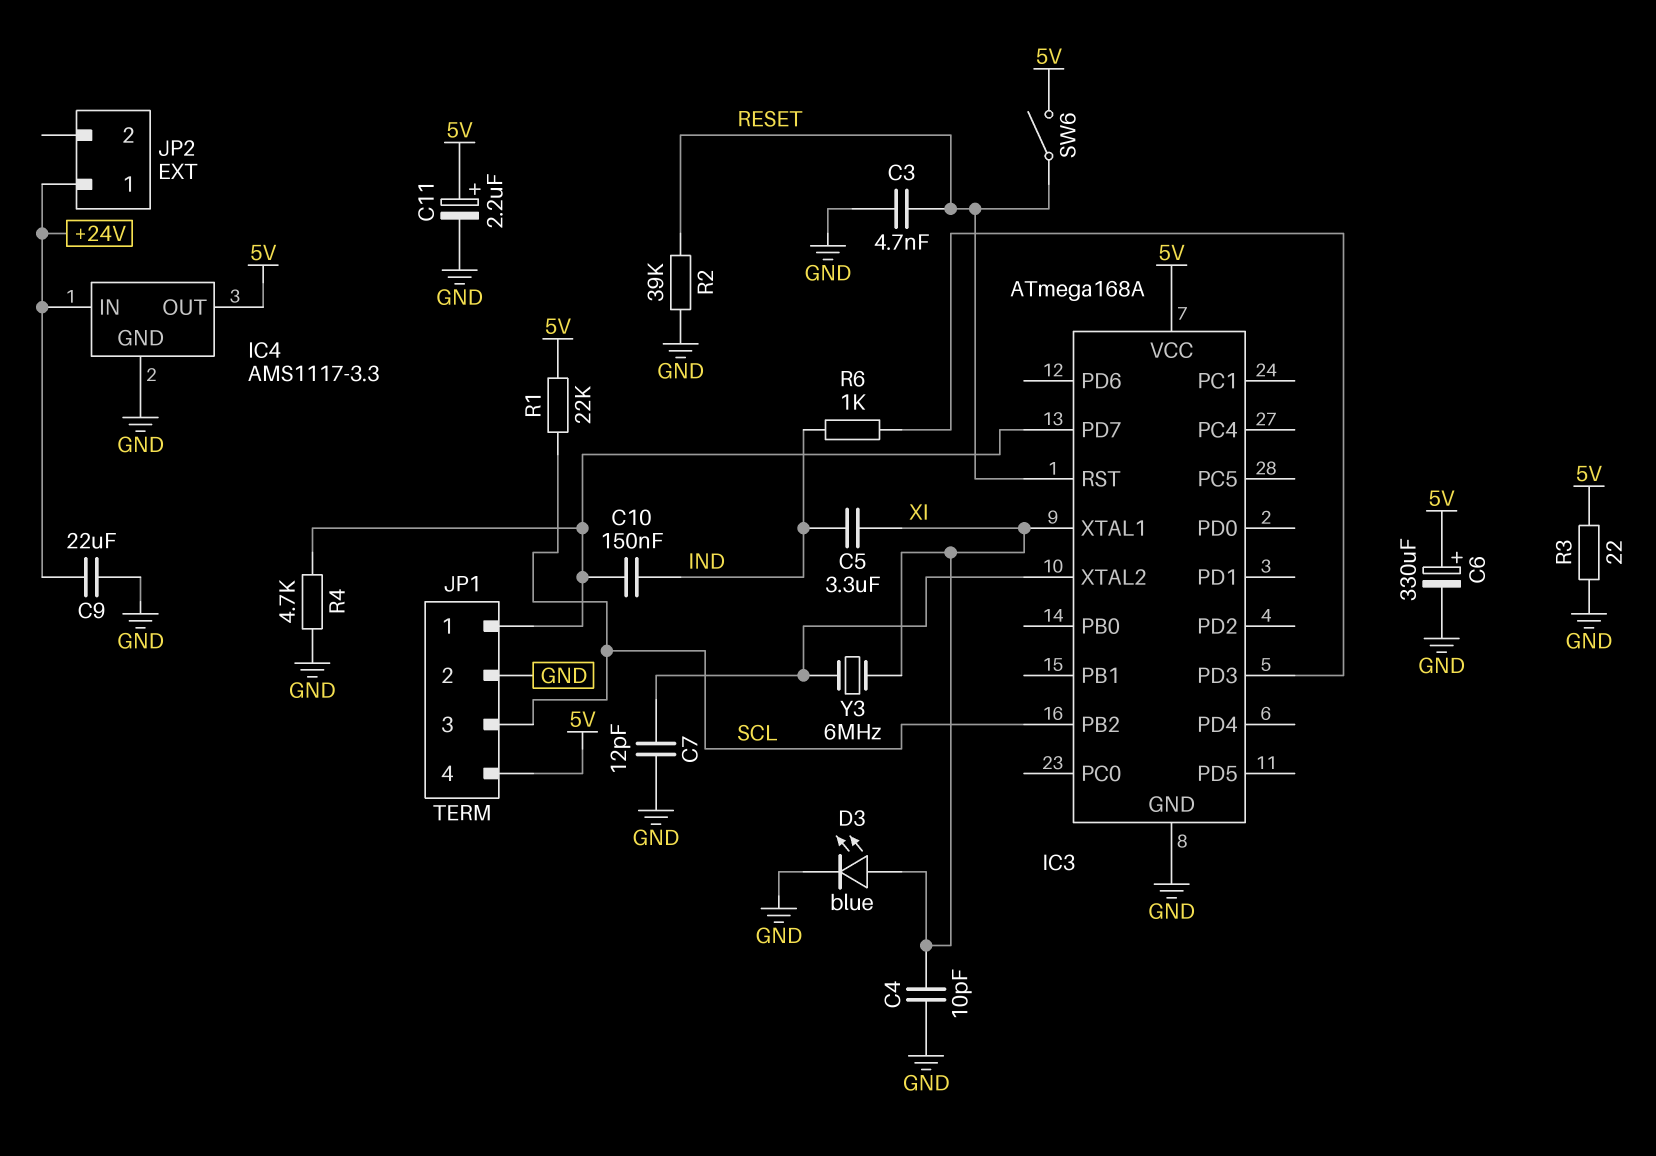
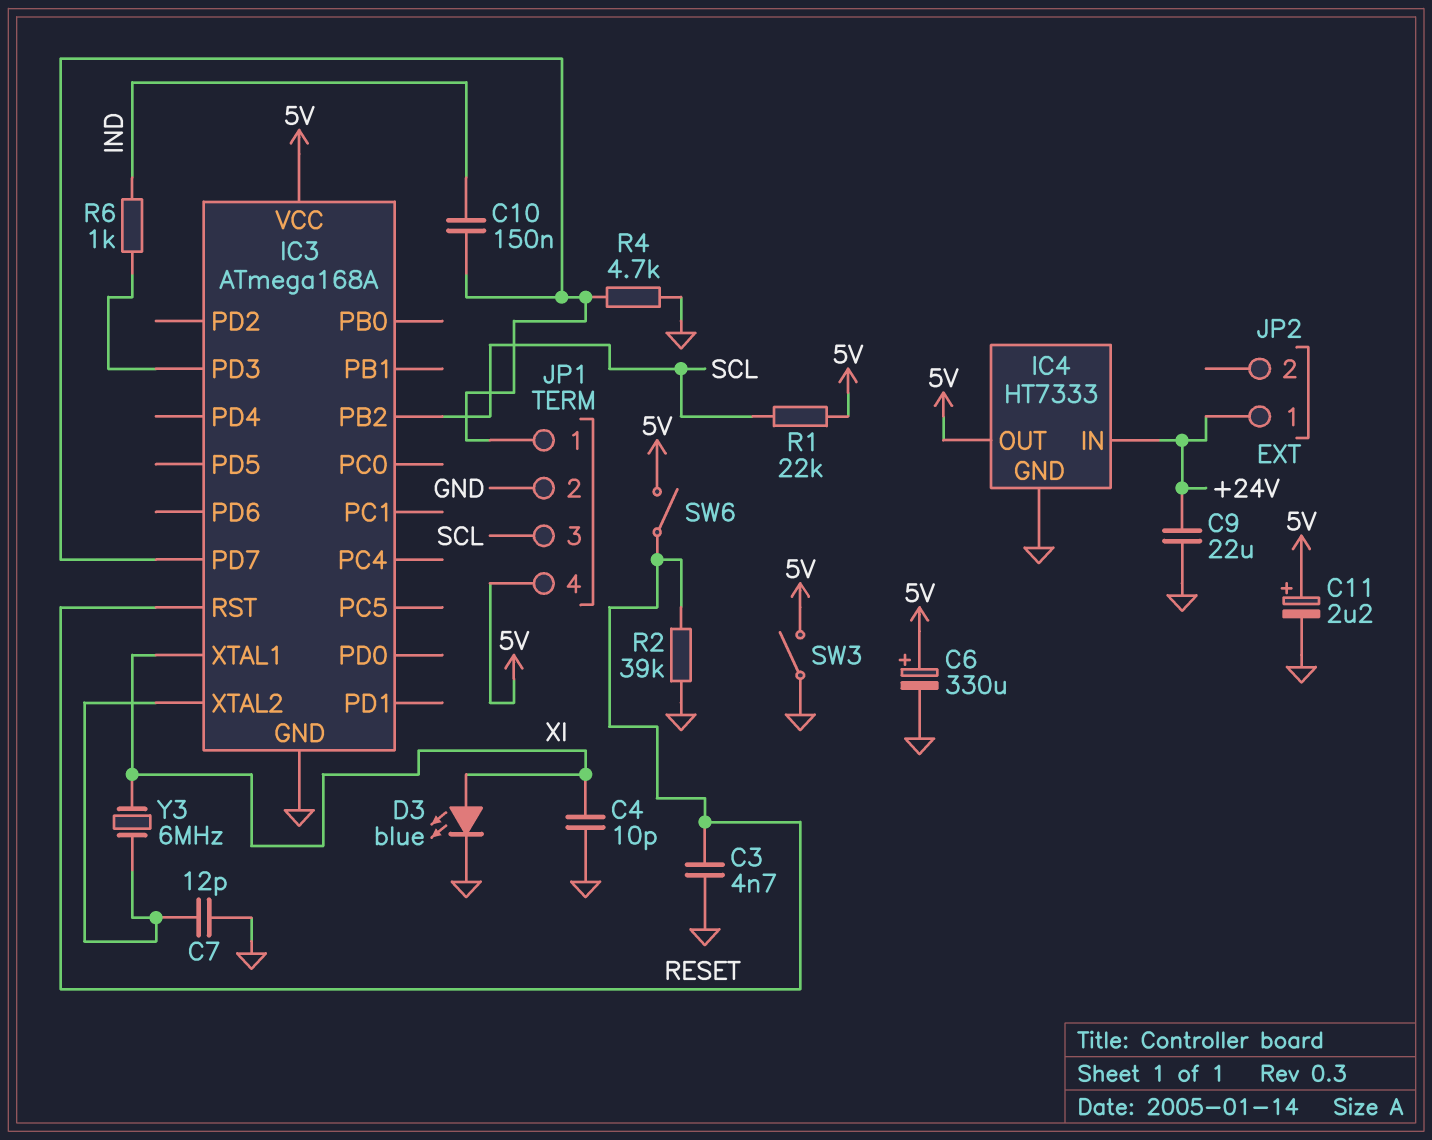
C5: 3.3uF (IND, XI) -> none
IC4: AMS1117-3.3 -> HT7333
R3: 22 (5V, GND) -> none
SW3: none -> switch (5V, GND)

